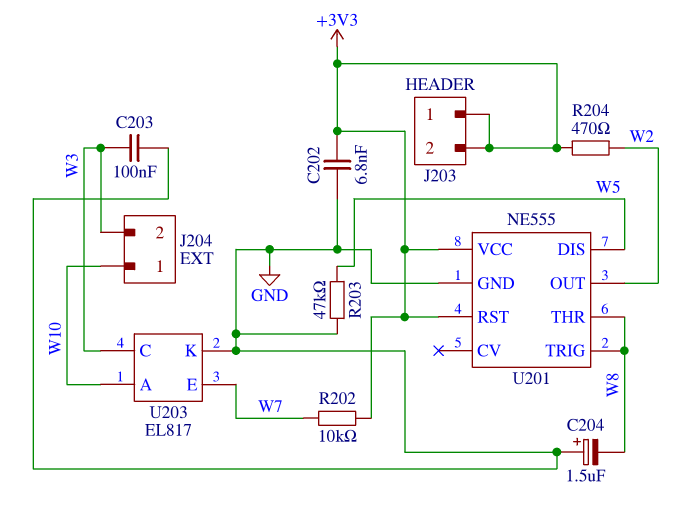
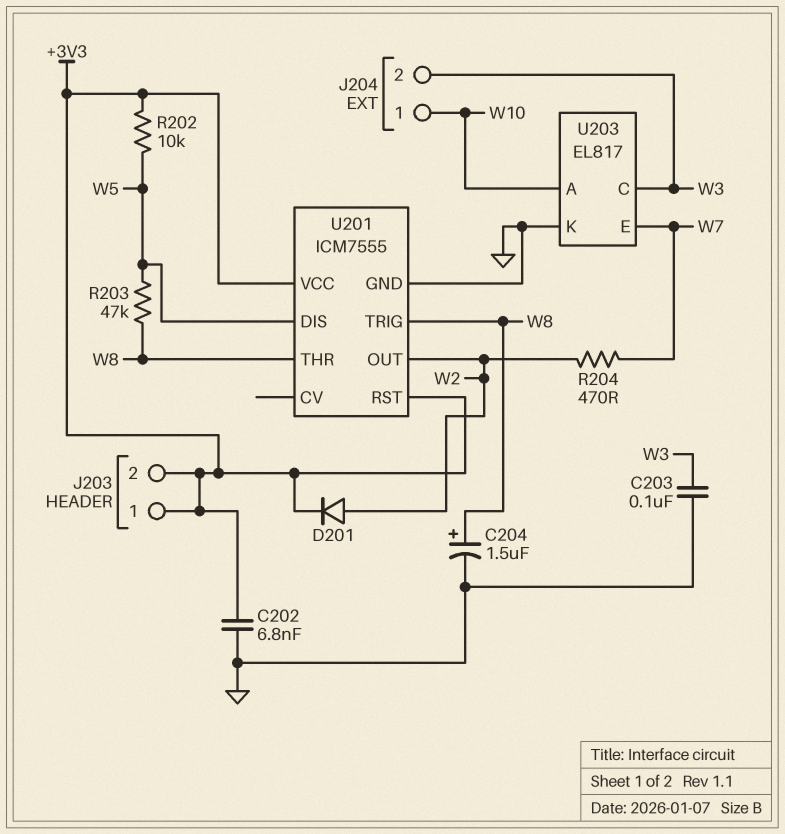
C204: 1.5uF (plus GND, minus W8) -> 1.5uF (plus W8, minus GND)
D201: none -> diode (A W2, K +3V3)
R202: 10k (+3V3, W7) -> 10k (+3V3, W5)
R203: 47k (GND, W5) -> 47k (W5, W8)
R204: 470 (+3V3, W2) -> 470 (W2, W7)
U201: NE555 -> ICM7555

